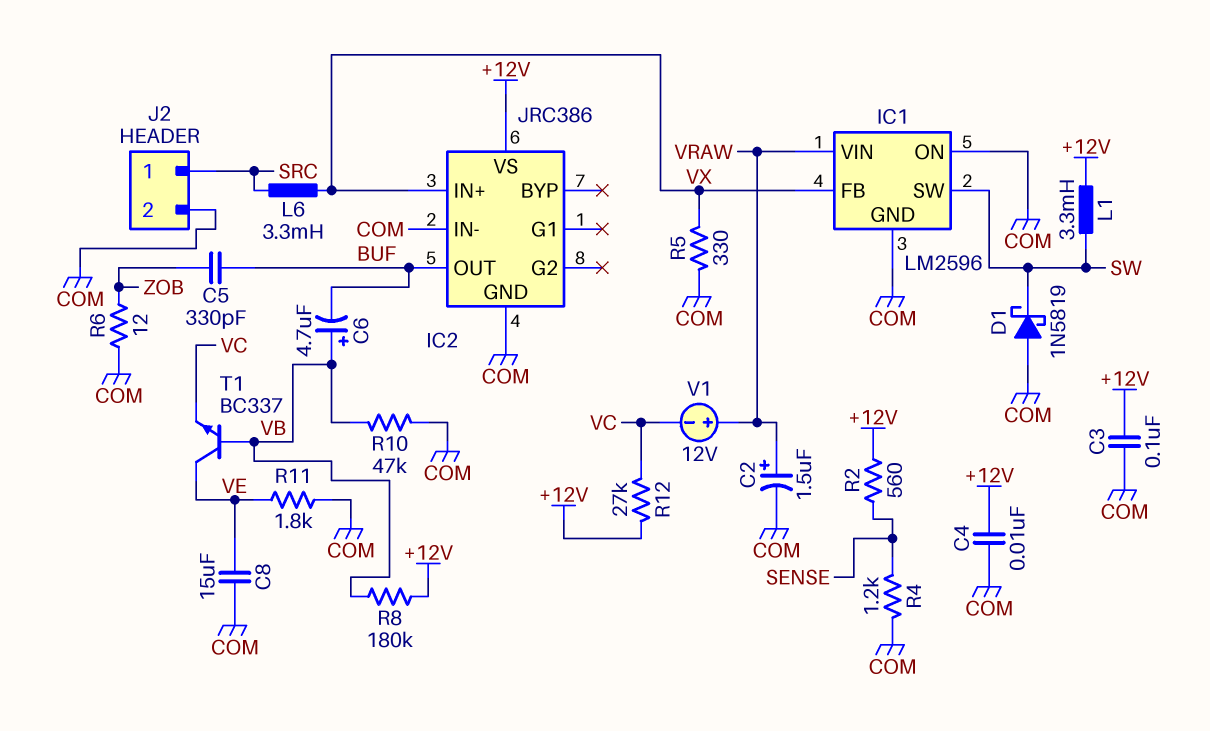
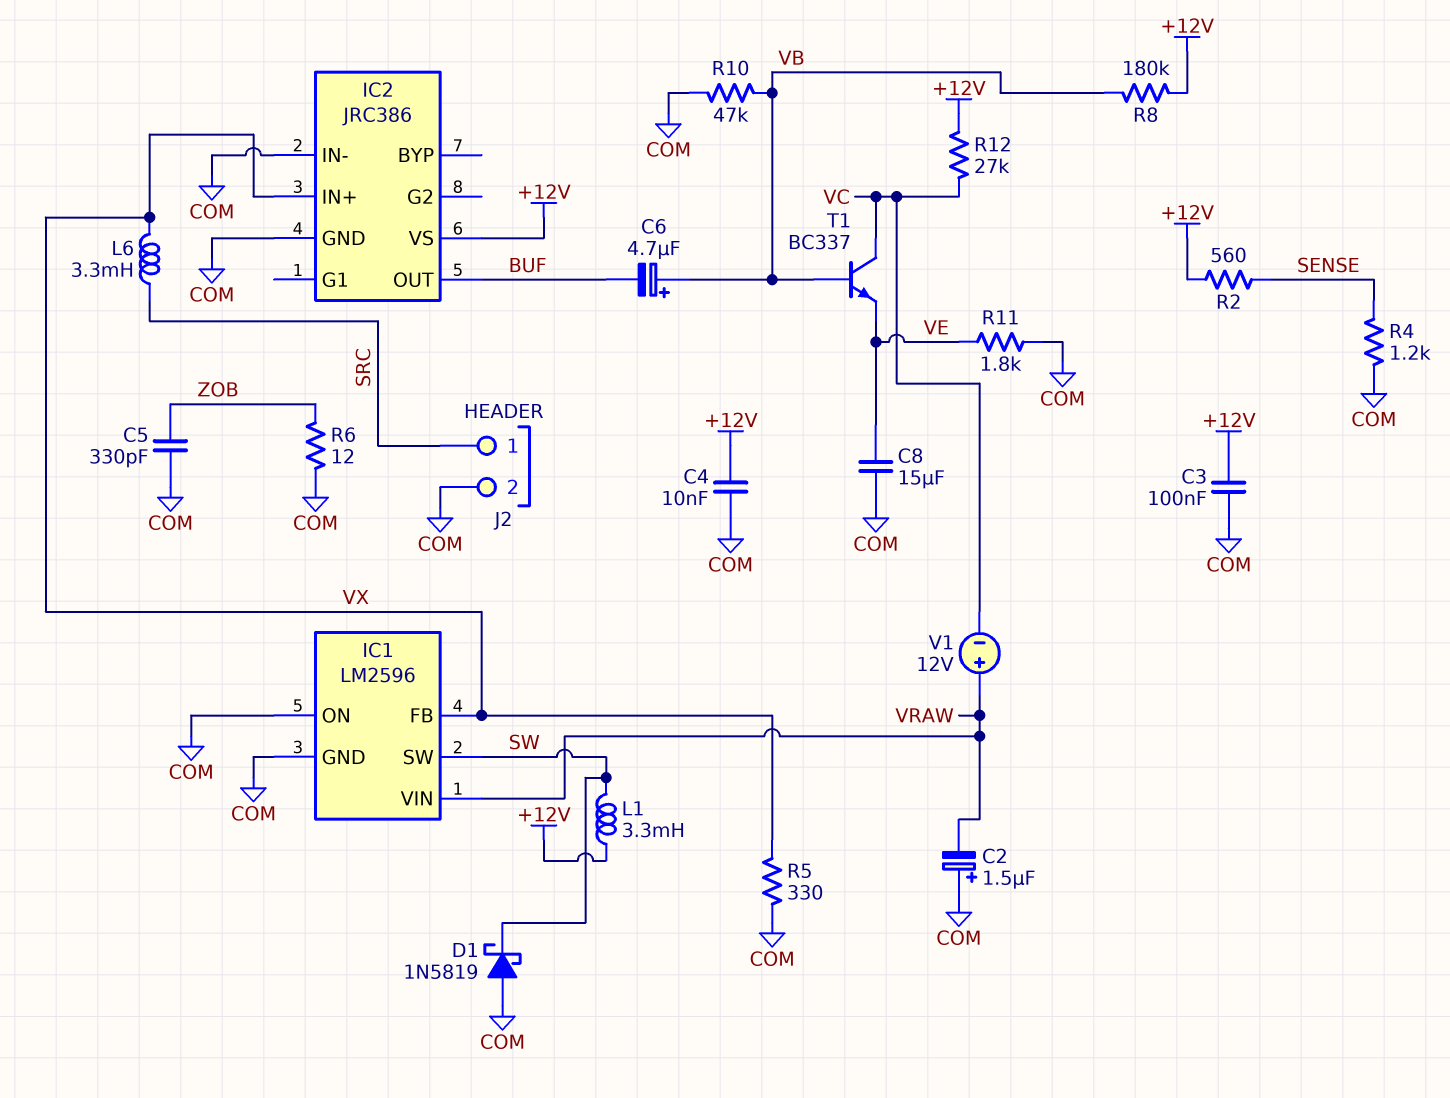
C2: 1.5uF (plus VRAW, minus COM) -> 1.5uF (plus COM, minus VRAW)
C5: 330pF (BUF, ZOB) -> 330pF (COM, ZOB)
T1: NPN BC337 (B VB, C VE, E VC) -> NPN BC337 (B VB, C VC, E VE)

